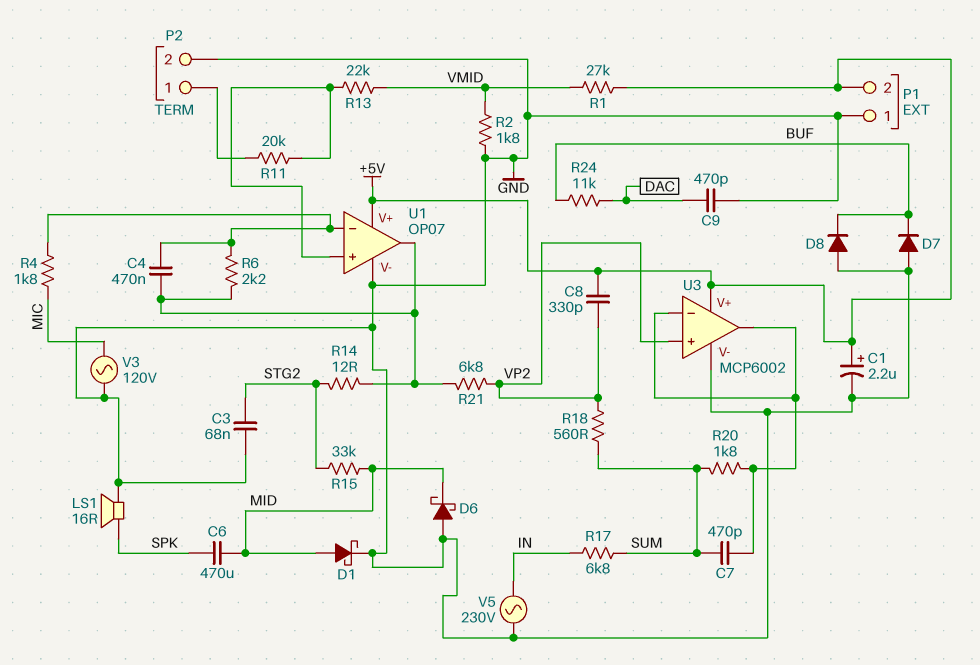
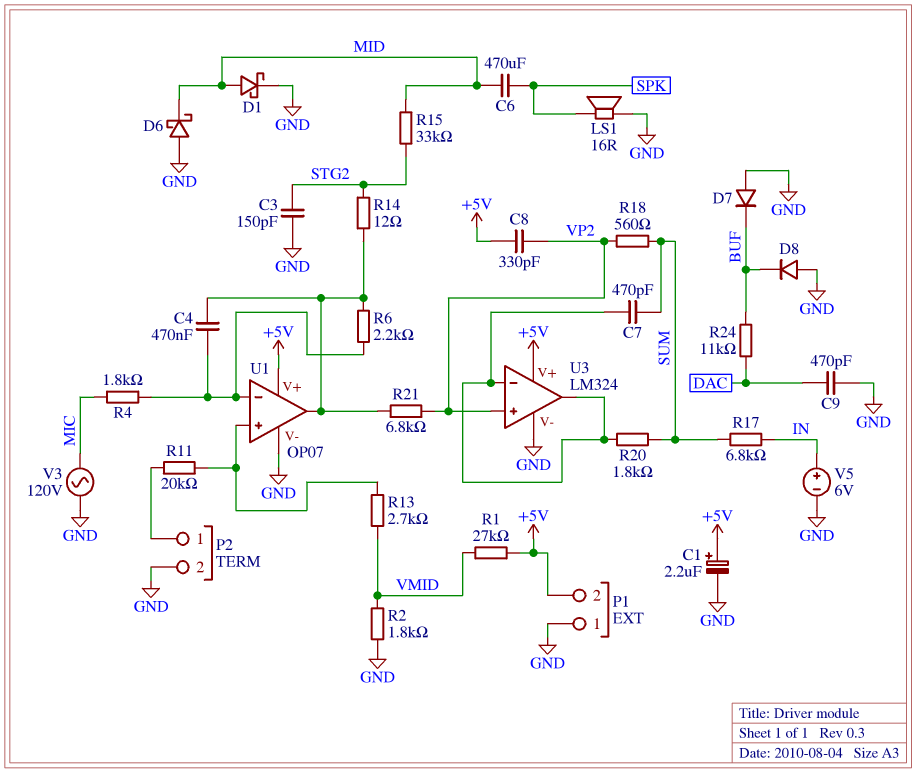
C3: 68nF (GND, STG2) -> 150pF (GND, STG2)
R13: 22k (U1/in+, VMID) -> 2.7k (U1/in+, VMID)
U3: MCP6002 -> LM324
V5: AC 230V (GND, IN) -> 6V (plus IN, minus GND)

